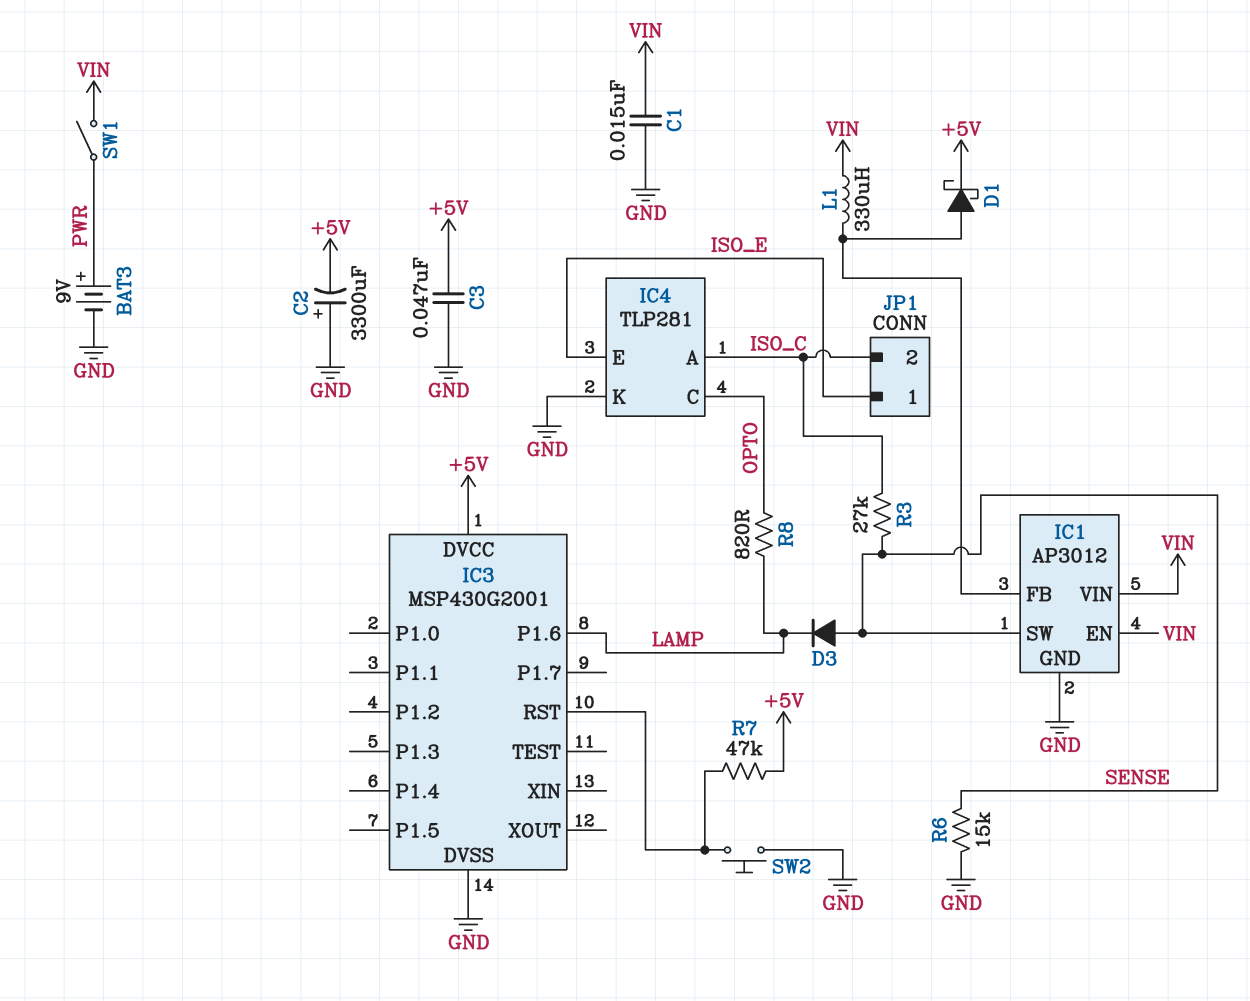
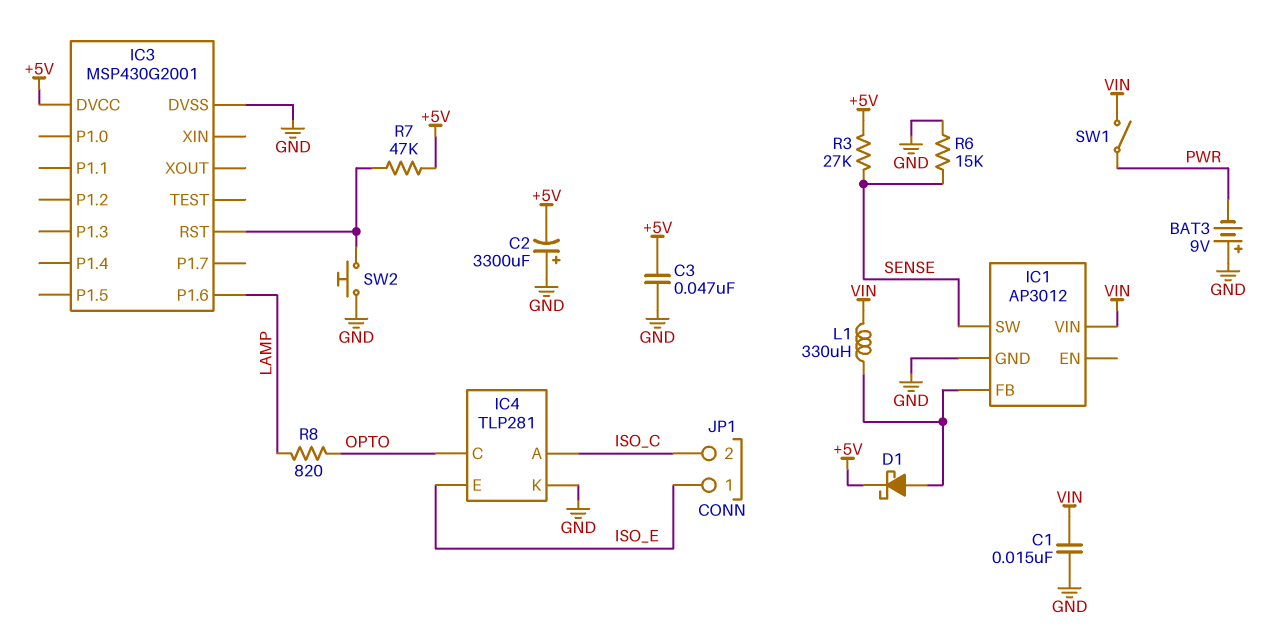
BAT3: 9V (plus PWR, minus GND) -> 9V (plus GND, minus PWR)
D3: diode (A SENSE, K LAMP) -> none
IC1 pin EN: VIN -> none
R3: 27k (ISO_C, SENSE) -> 27k (+5V, SENSE)

